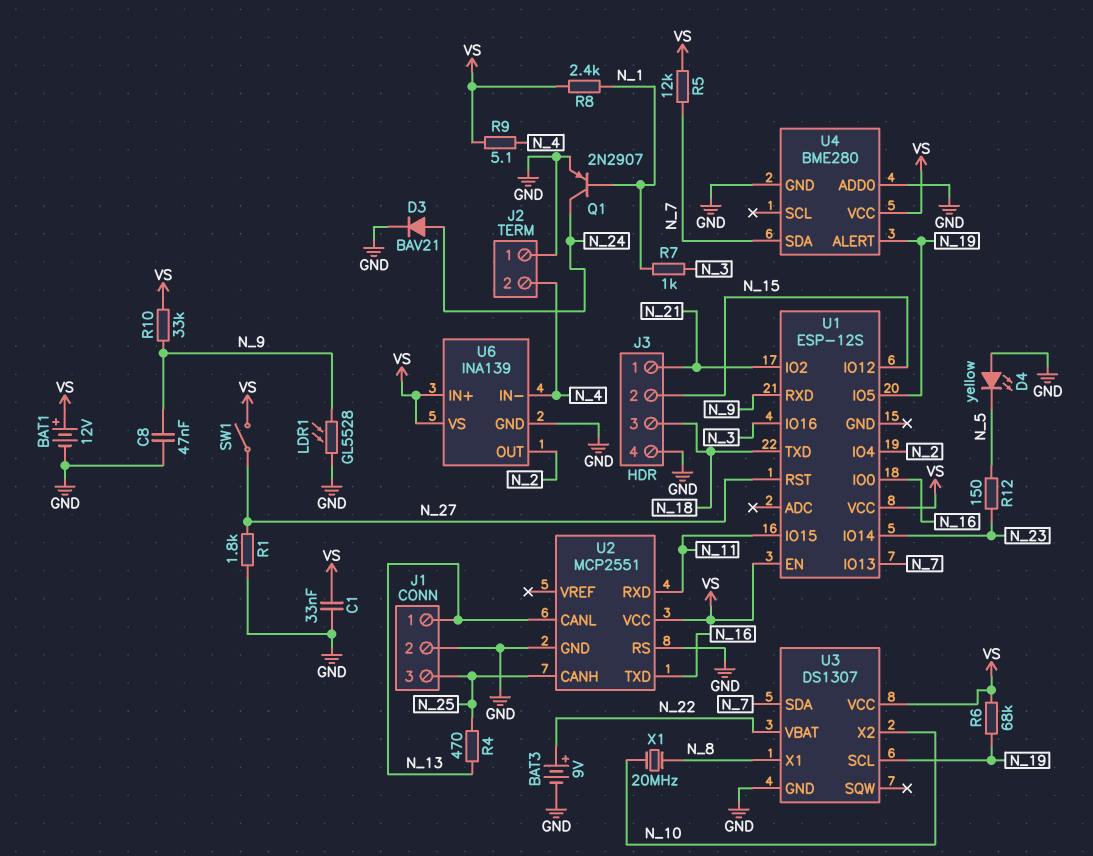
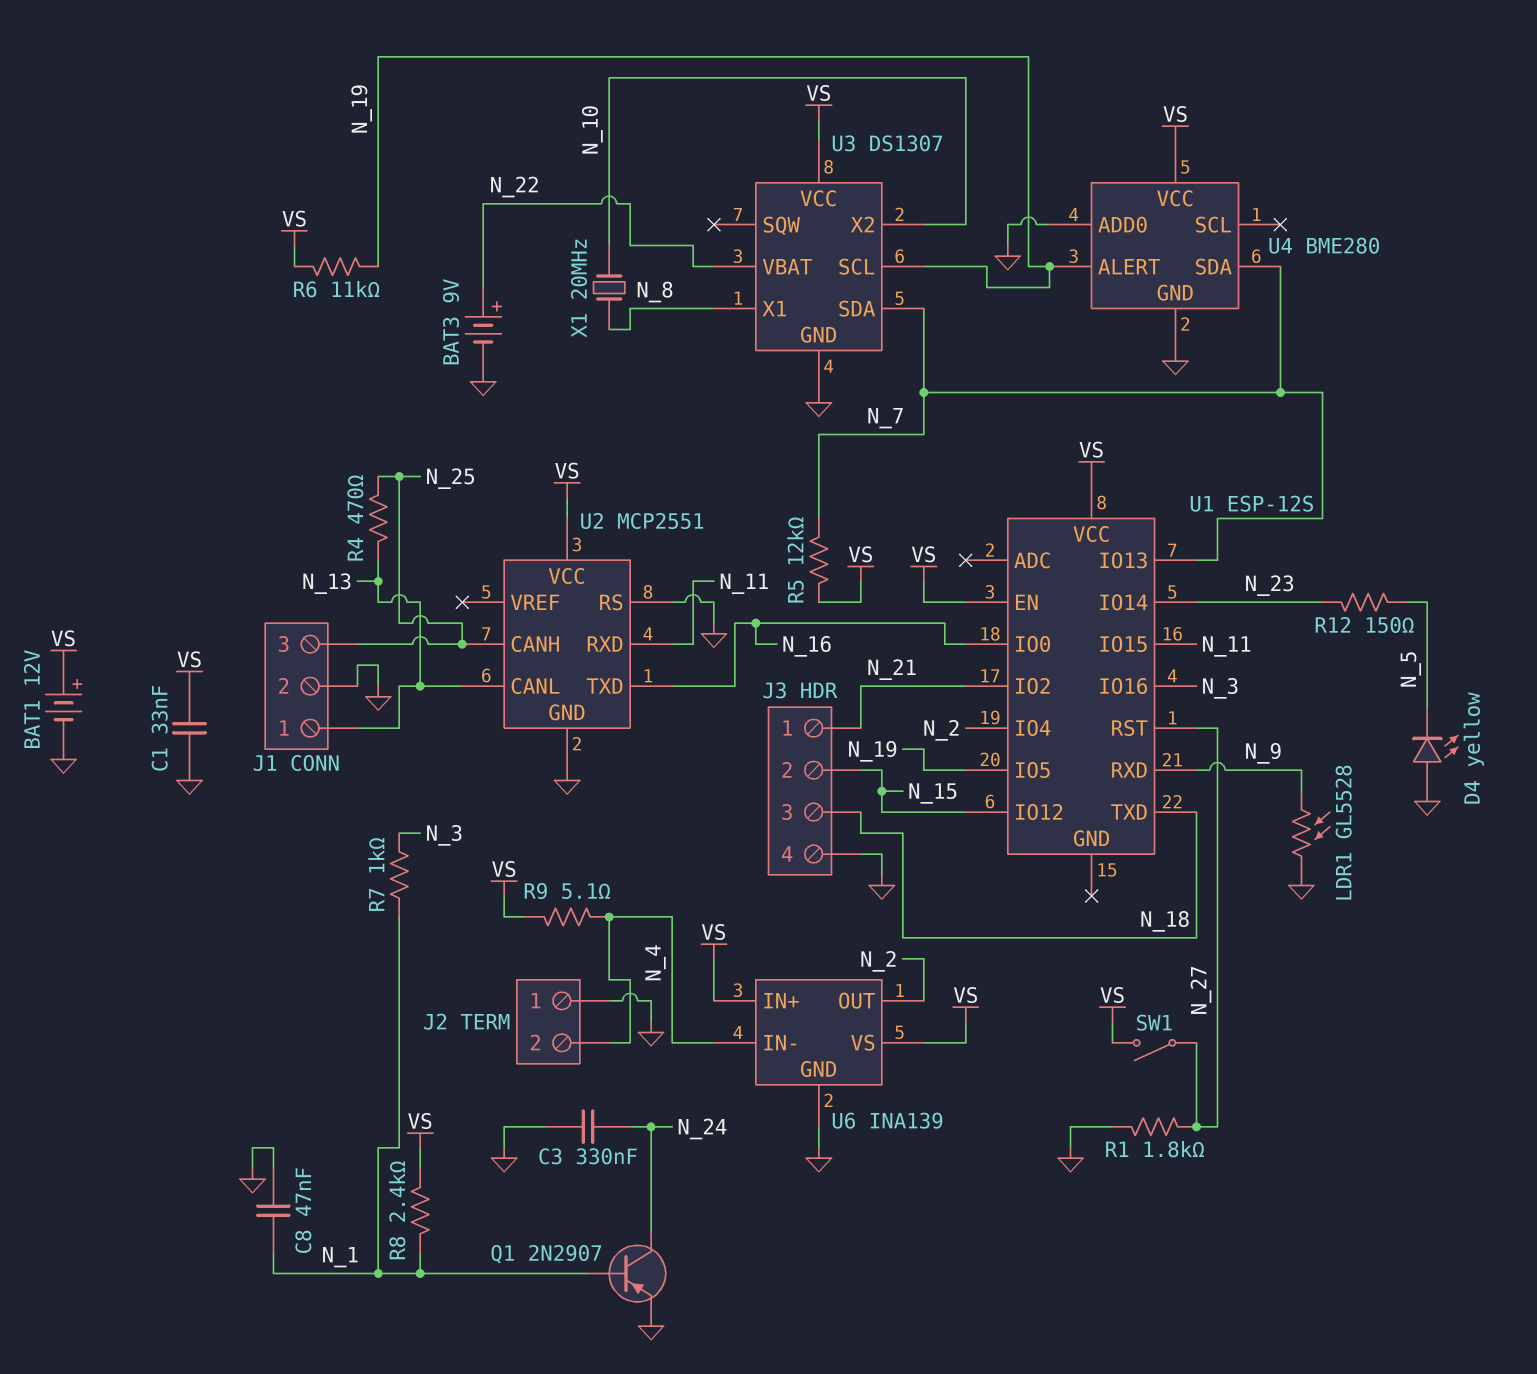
C3: none -> 330nF (GND, N_24)
C8: 47nF (GND, N_9) -> 47nF (GND, N_1)
D3: diode BAV21 (A N_24, K GND) -> none
R6: 68k (N_19, VS) -> 11k (N_19, VS)
R10: 33k (N_9, VS) -> none

